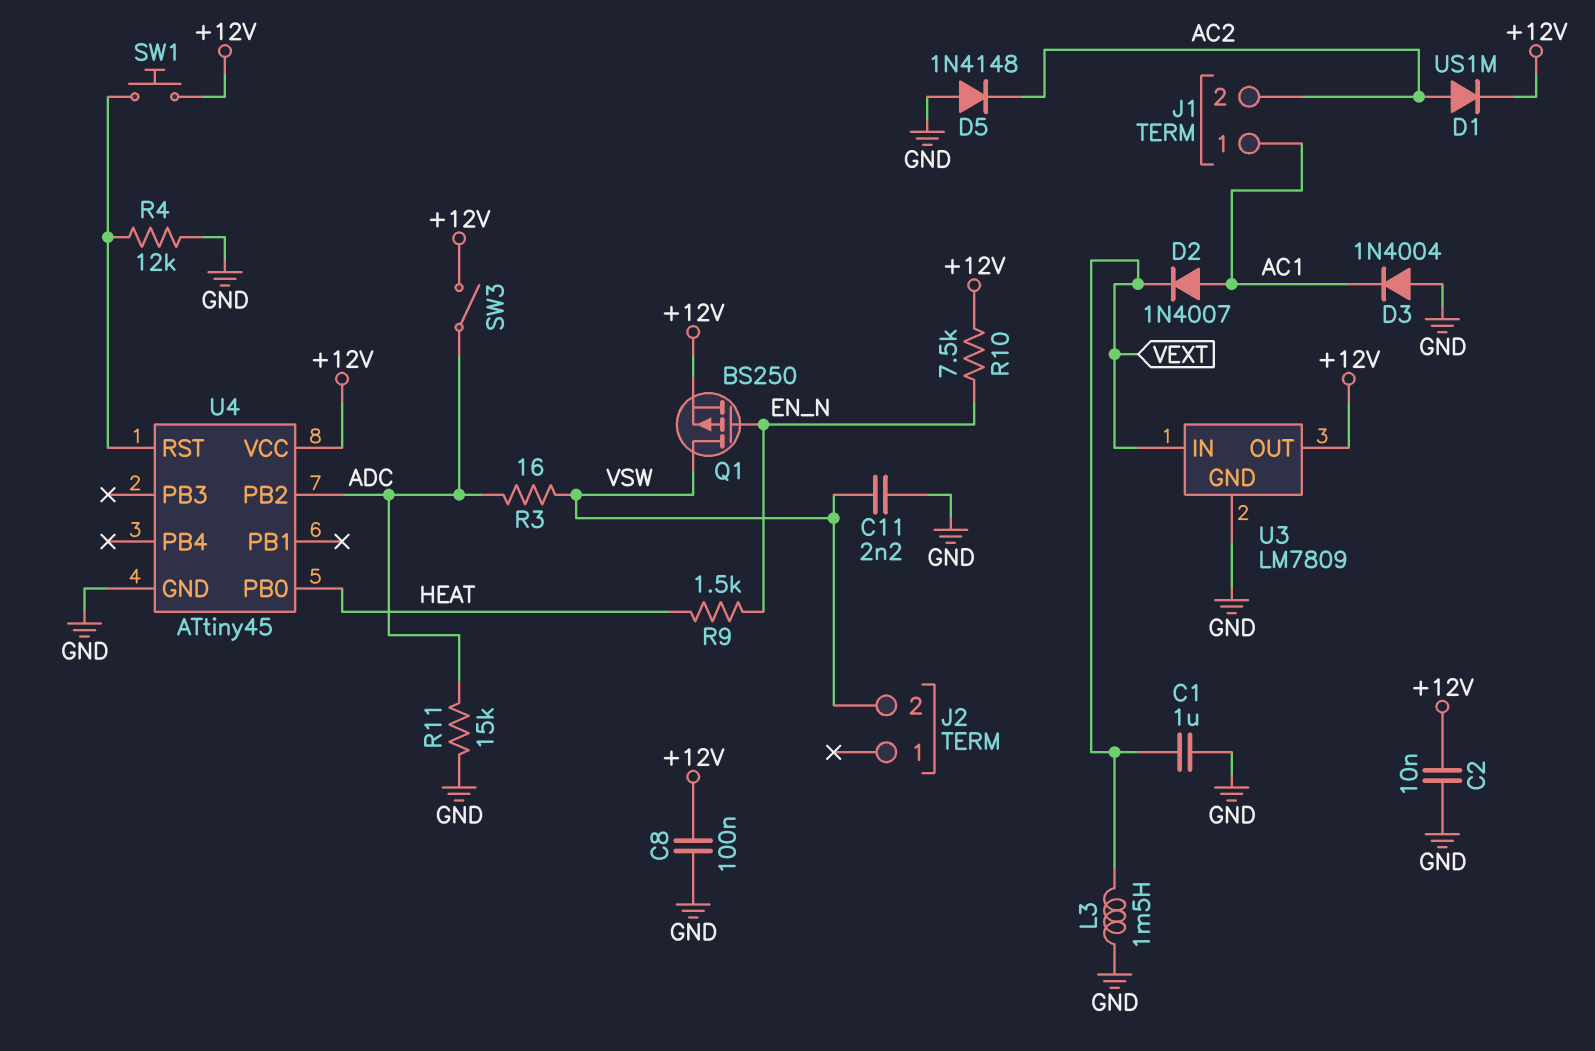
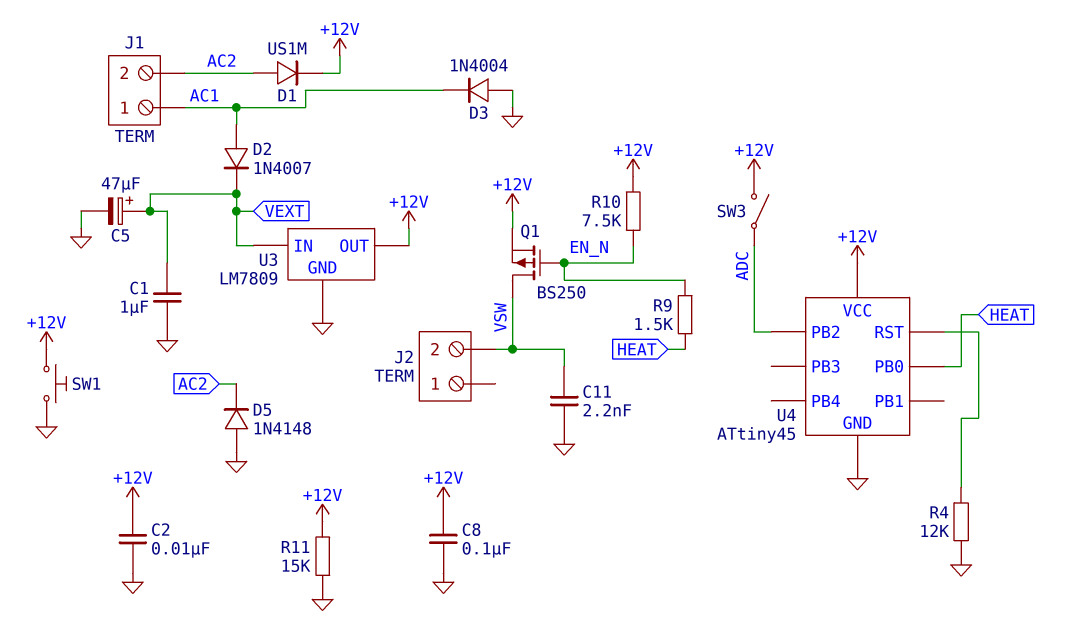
C5: none -> 47uF (plus VEXT, minus GND)
L3: 1.5mH (GND, VEXT) -> none
R3: 16 (ADC, VSW) -> none
R11: 15k (ADC, GND) -> 15k (+12V, GND)
SW1: button (+12V, U4/RST) -> button (+12V, GND)

